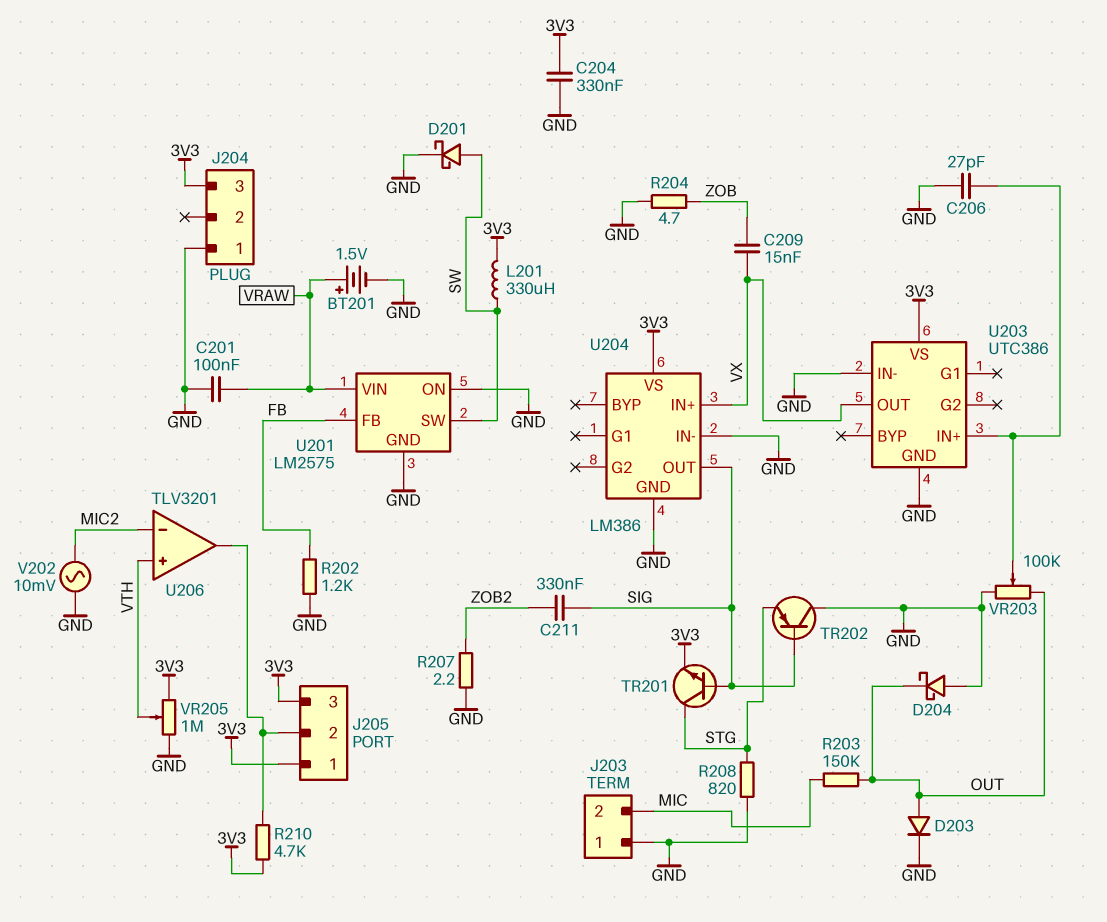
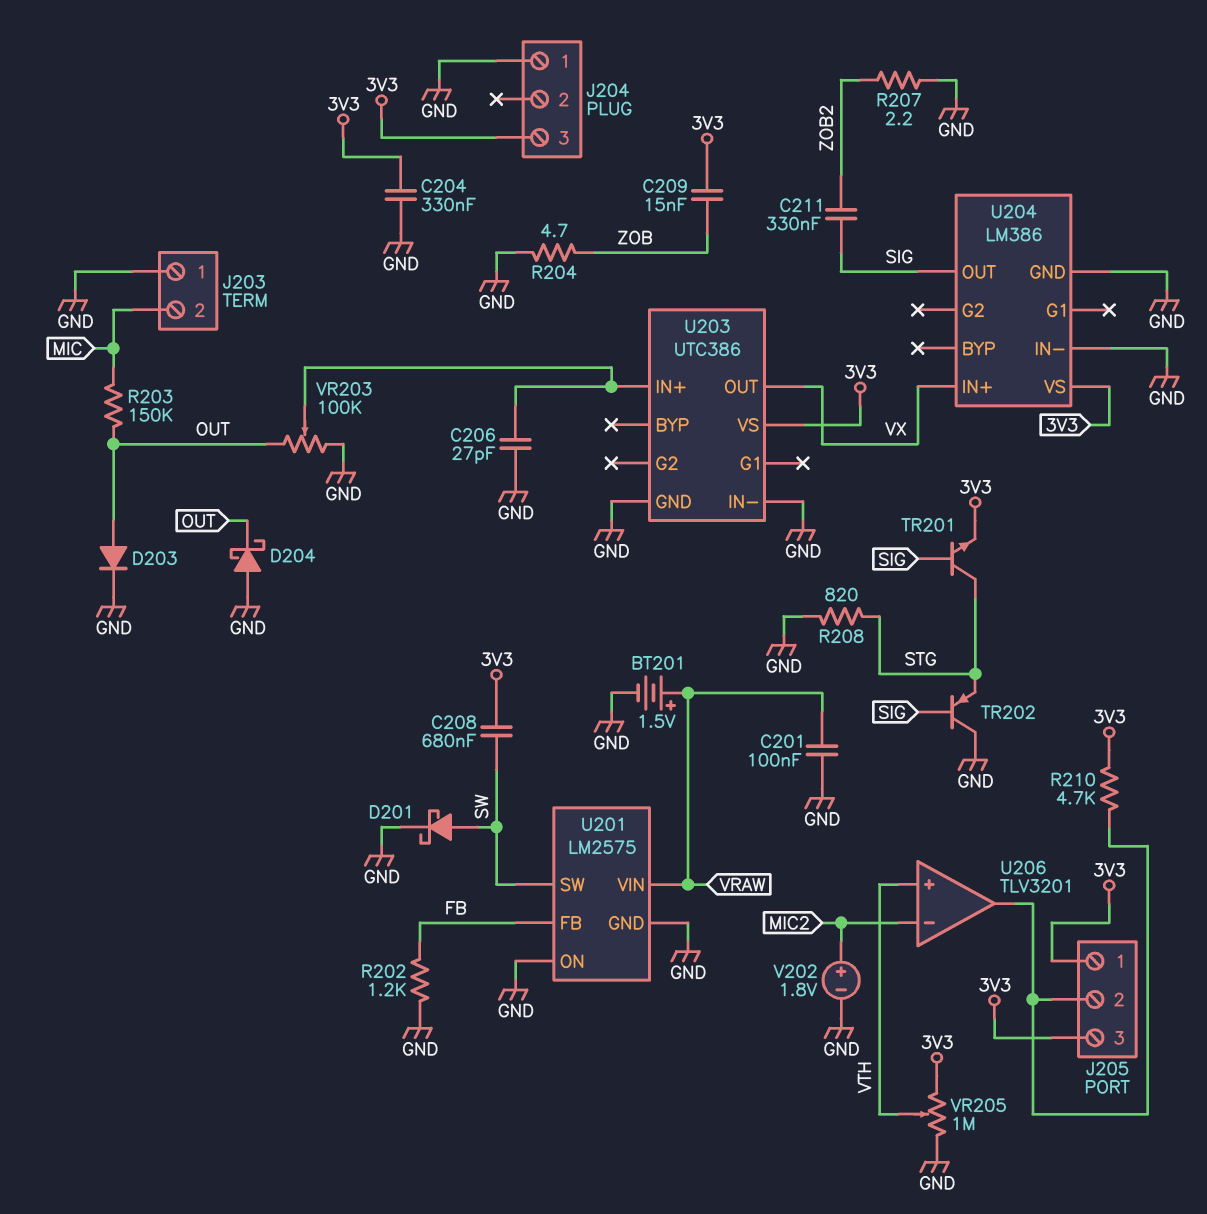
C208: none -> 680nF (3V3, SW)
C209: 15nF (VX, ZOB) -> 15nF (3V3, ZOB)
L201: 330uH (3V3, SW) -> none
V202: AC 10mV (GND, MIC2) -> 1.8V (plus MIC2, minus GND)

